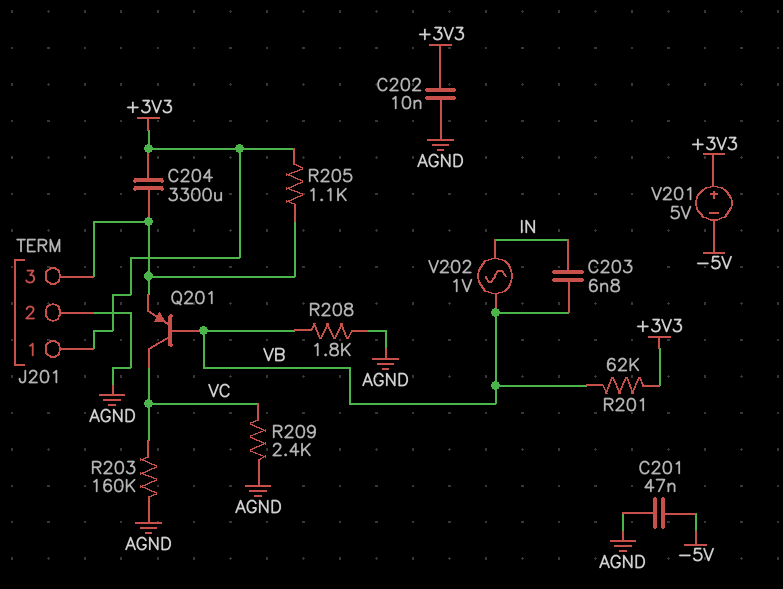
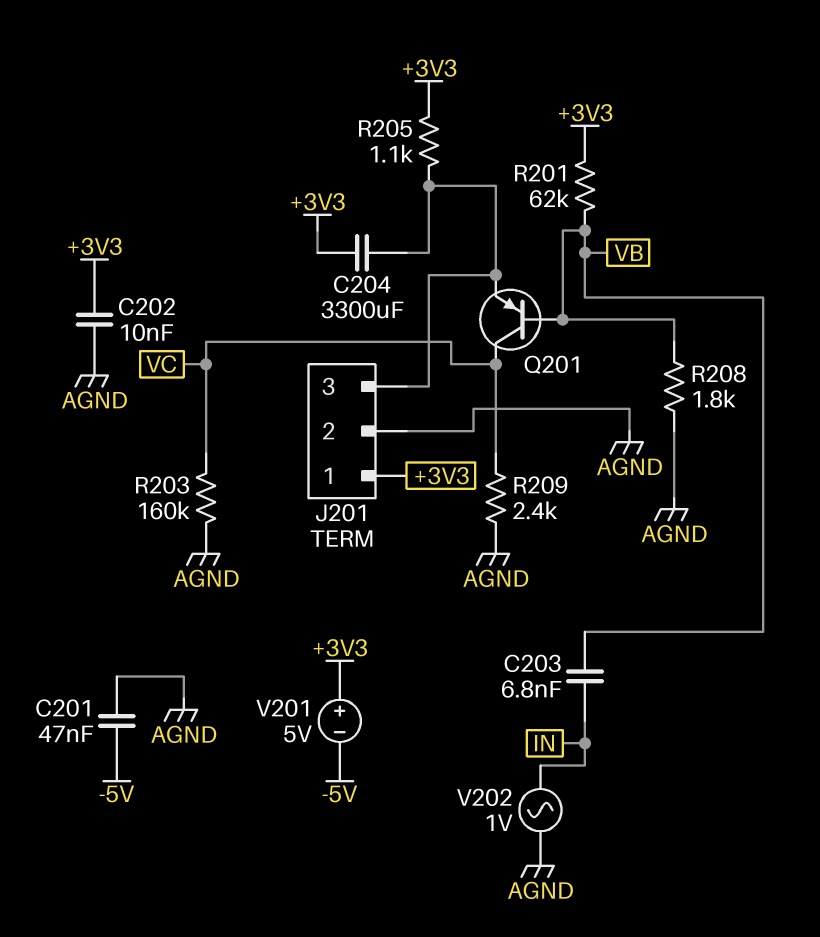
V202: AC 1V (IN, VB) -> AC 1V (AGND, IN)

